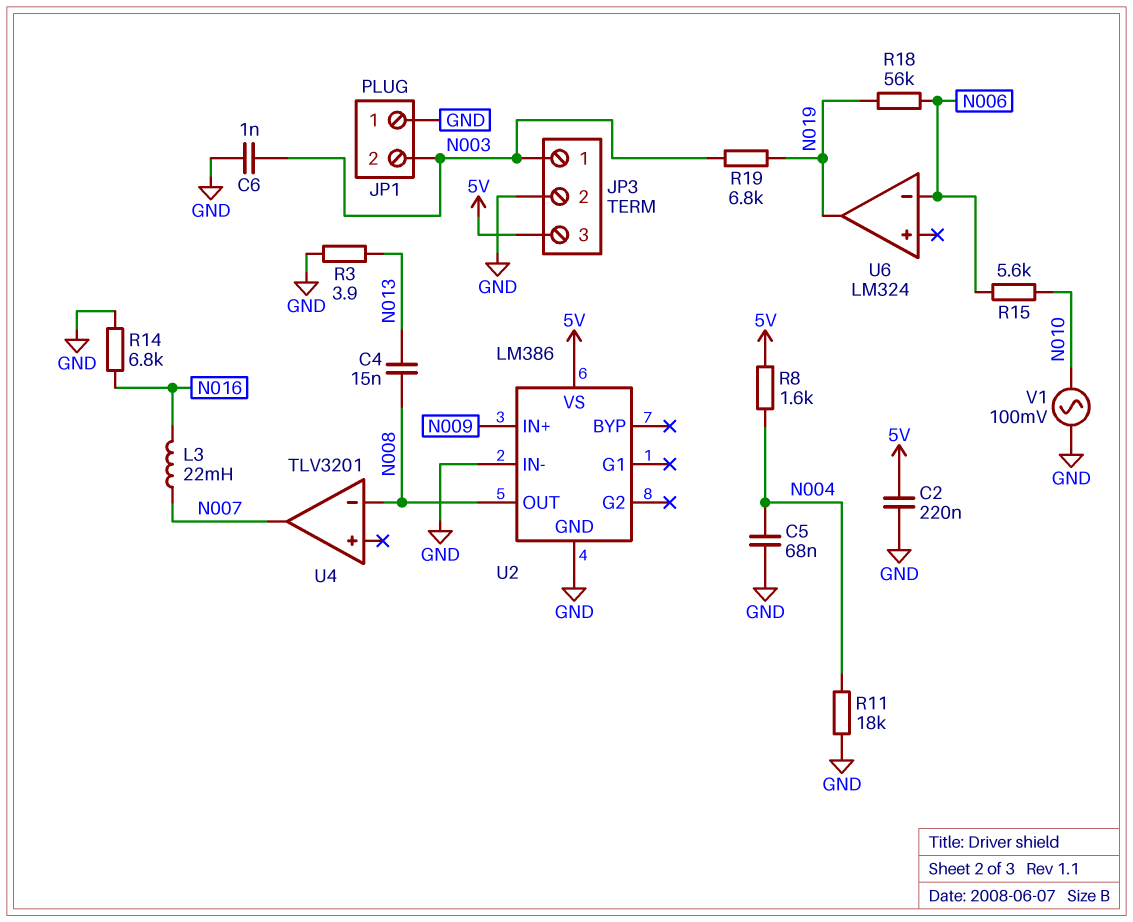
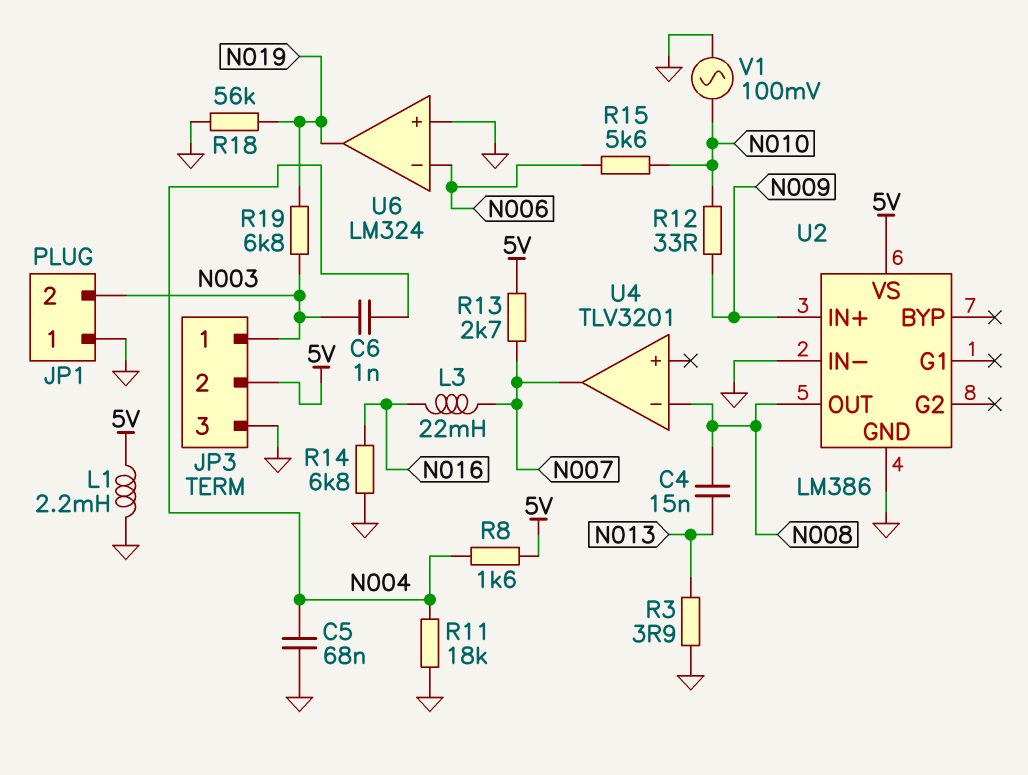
C2: 220nF (5V, GND) -> none
C6: 1nF (GND, N003) -> 1nF (N003, N004)
JP3 pin 2: GND -> 5V
JP3 pin 3: 5V -> GND
L1: none -> 2.2mH (5V, GND)
R12: none -> 33 (N009, N010)
R13: none -> 2.7k (5V, N007)
R18: 56k (N006, N019) -> 56k (GND, N019)
U6 pin in+: none -> GND

